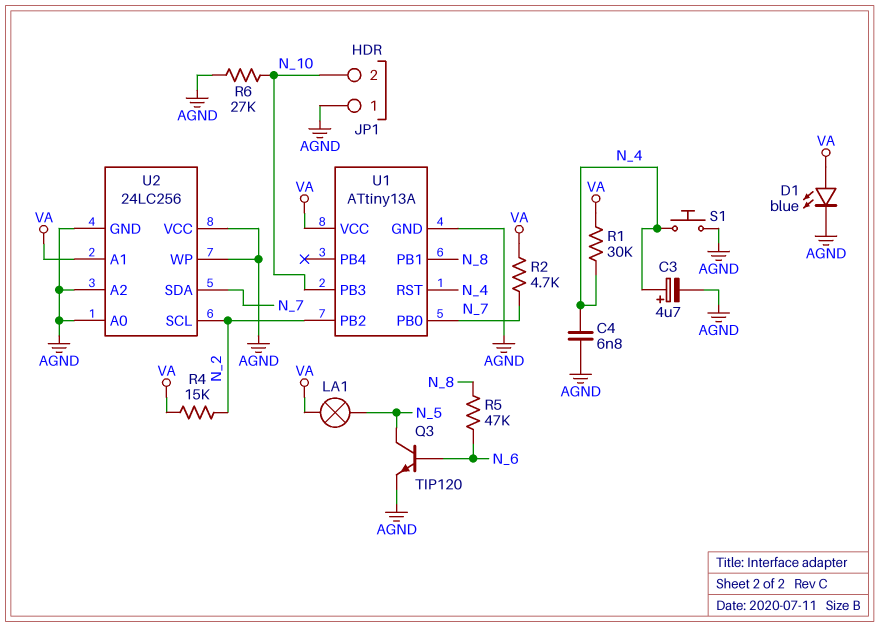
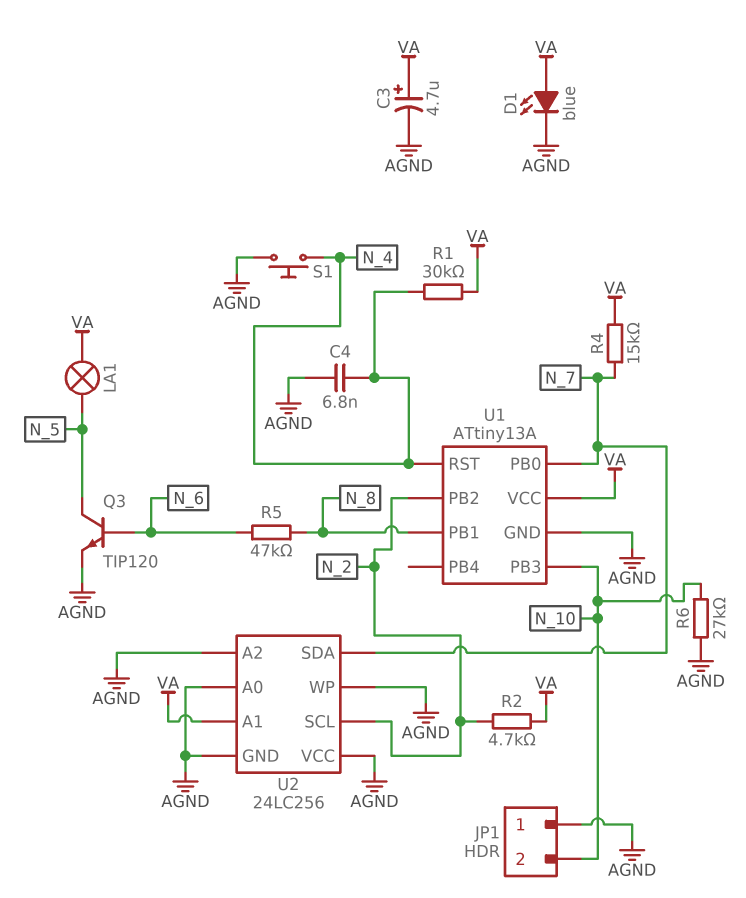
C3: 4.7uF (plus N_4, minus AGND) -> 4.7uF (plus VA, minus AGND)
R2: 4.7k (N_7, VA) -> 4.7k (N_2, VA)
R4: 15k (N_2, VA) -> 15k (N_7, VA)

